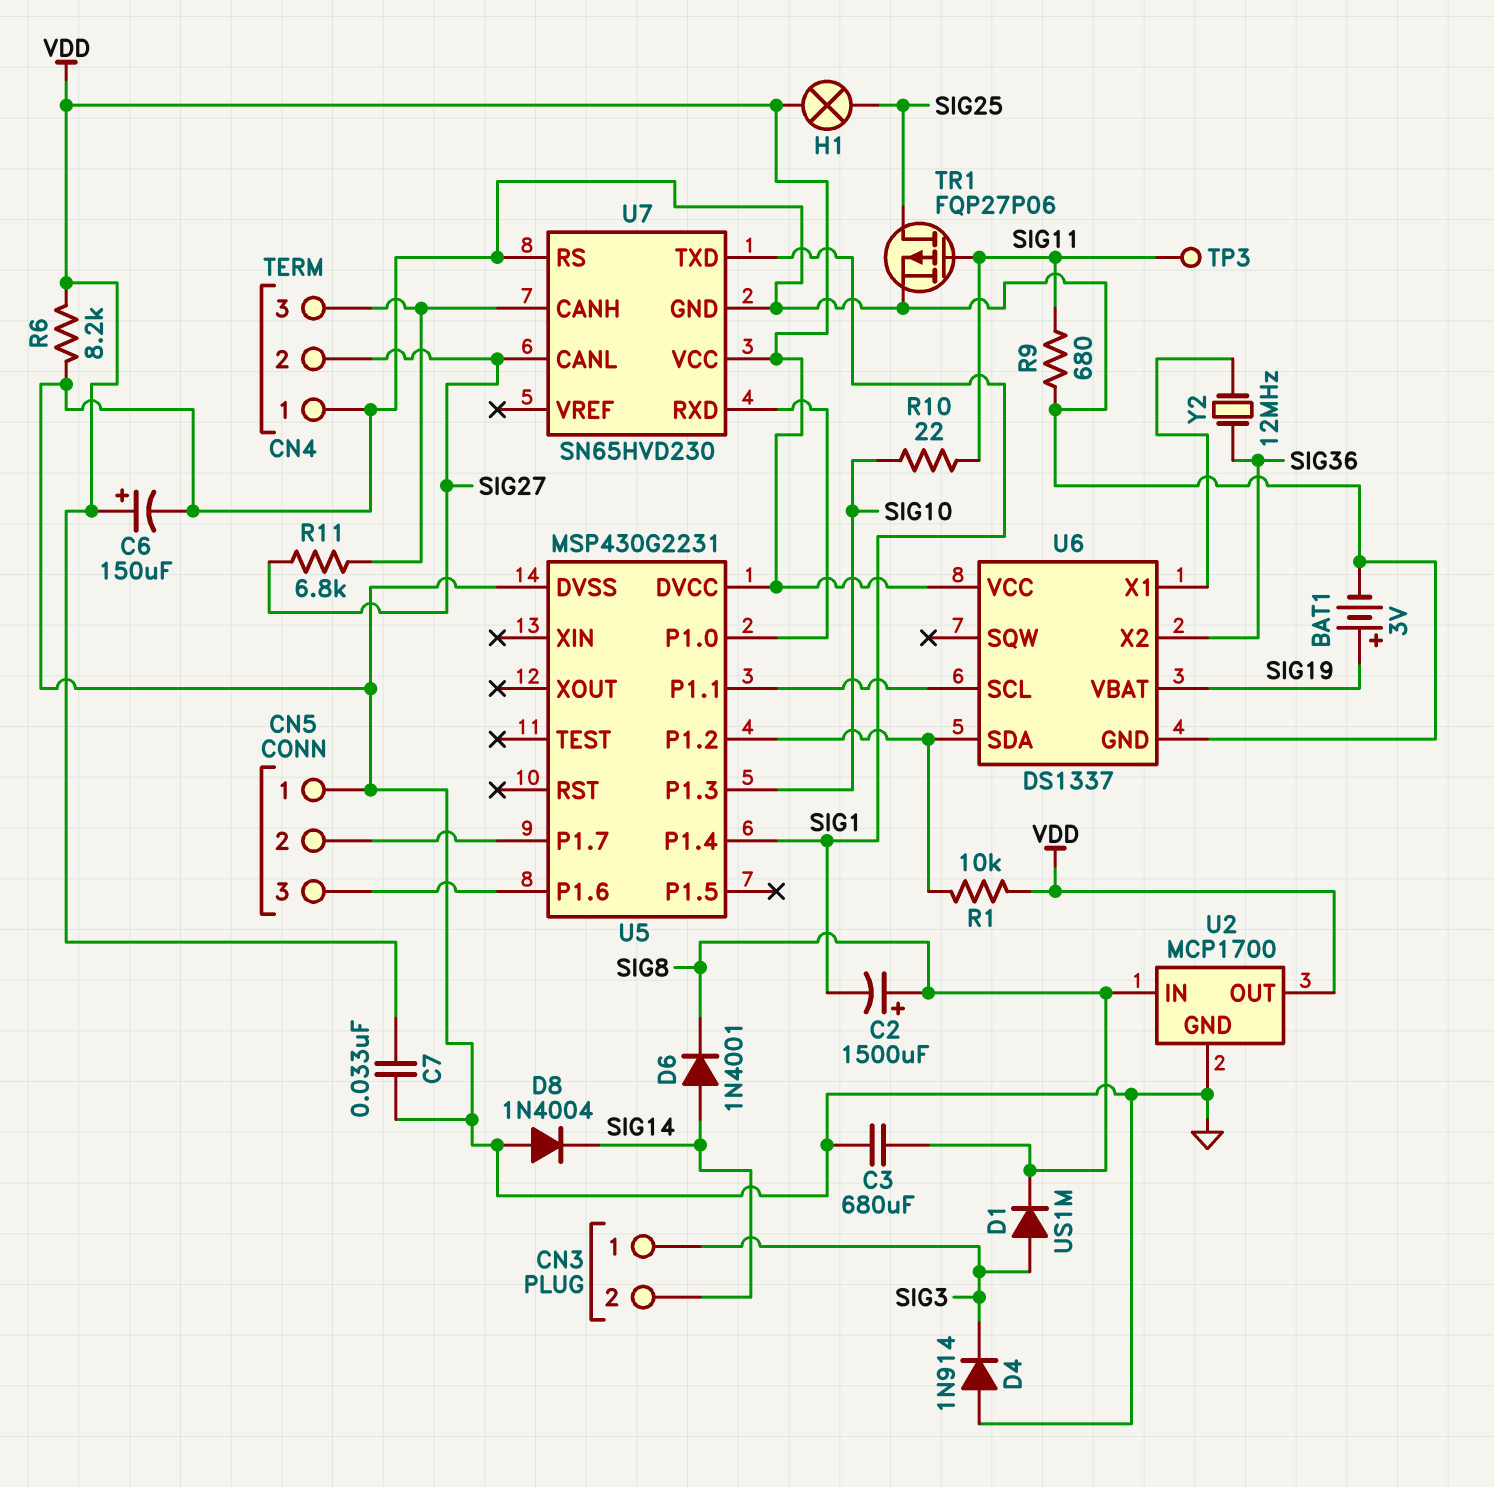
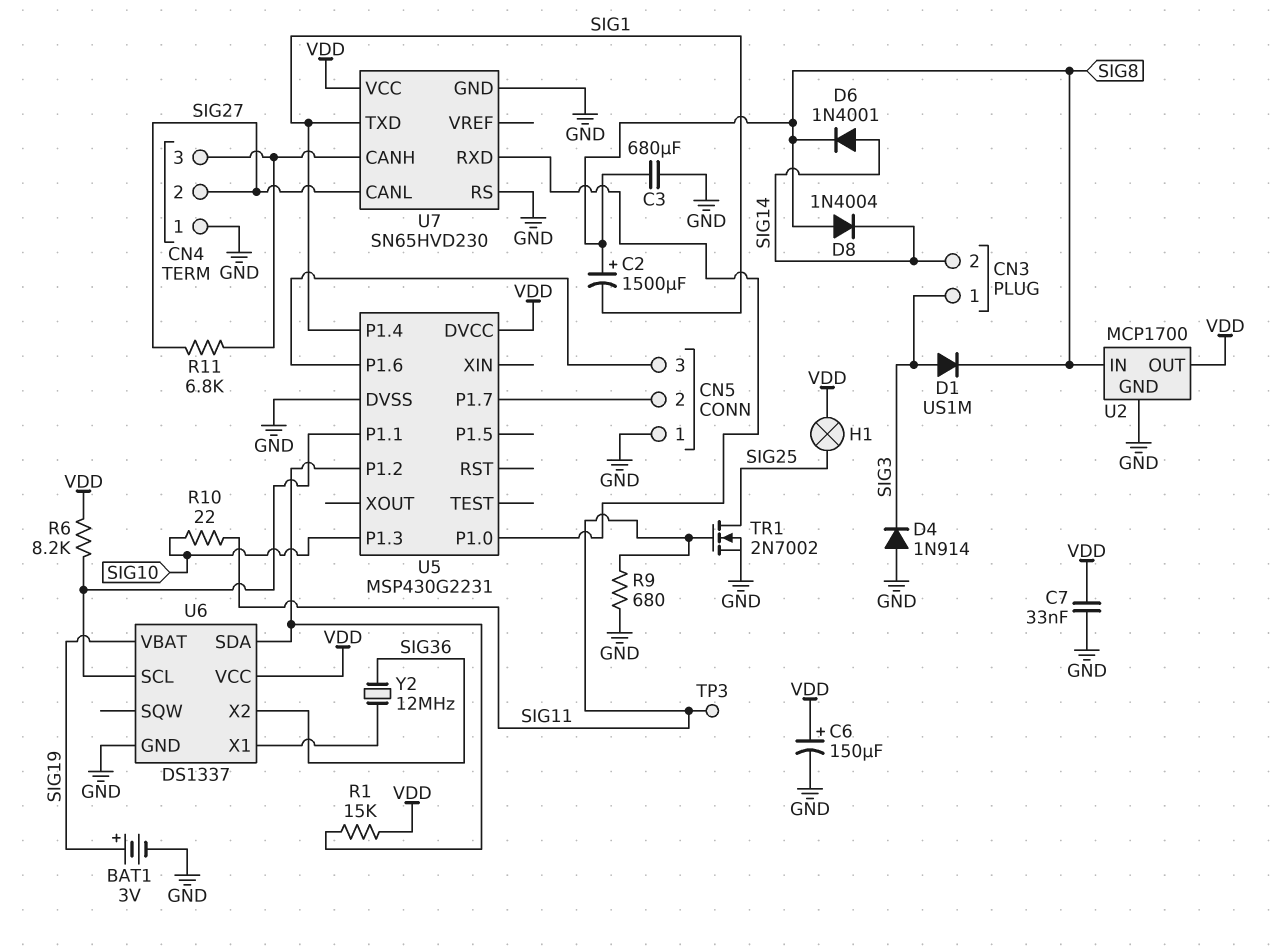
D8: diode 1N4004 (A GND, K SIG14) -> diode 1N4004 (A SIG8, K SIG14)
R1: 10k (U5/P1.2, VDD) -> 15k (U5/P1.2, VDD)
R6: 8.2k (GND, VDD) -> 8.2k (U5/P1.1, VDD)
TR1: PMOS FQP27P06 (G SIG11, D SIG25, S GND) -> NMOS 2N7002 (G SIG11, D SIG25, S GND)

